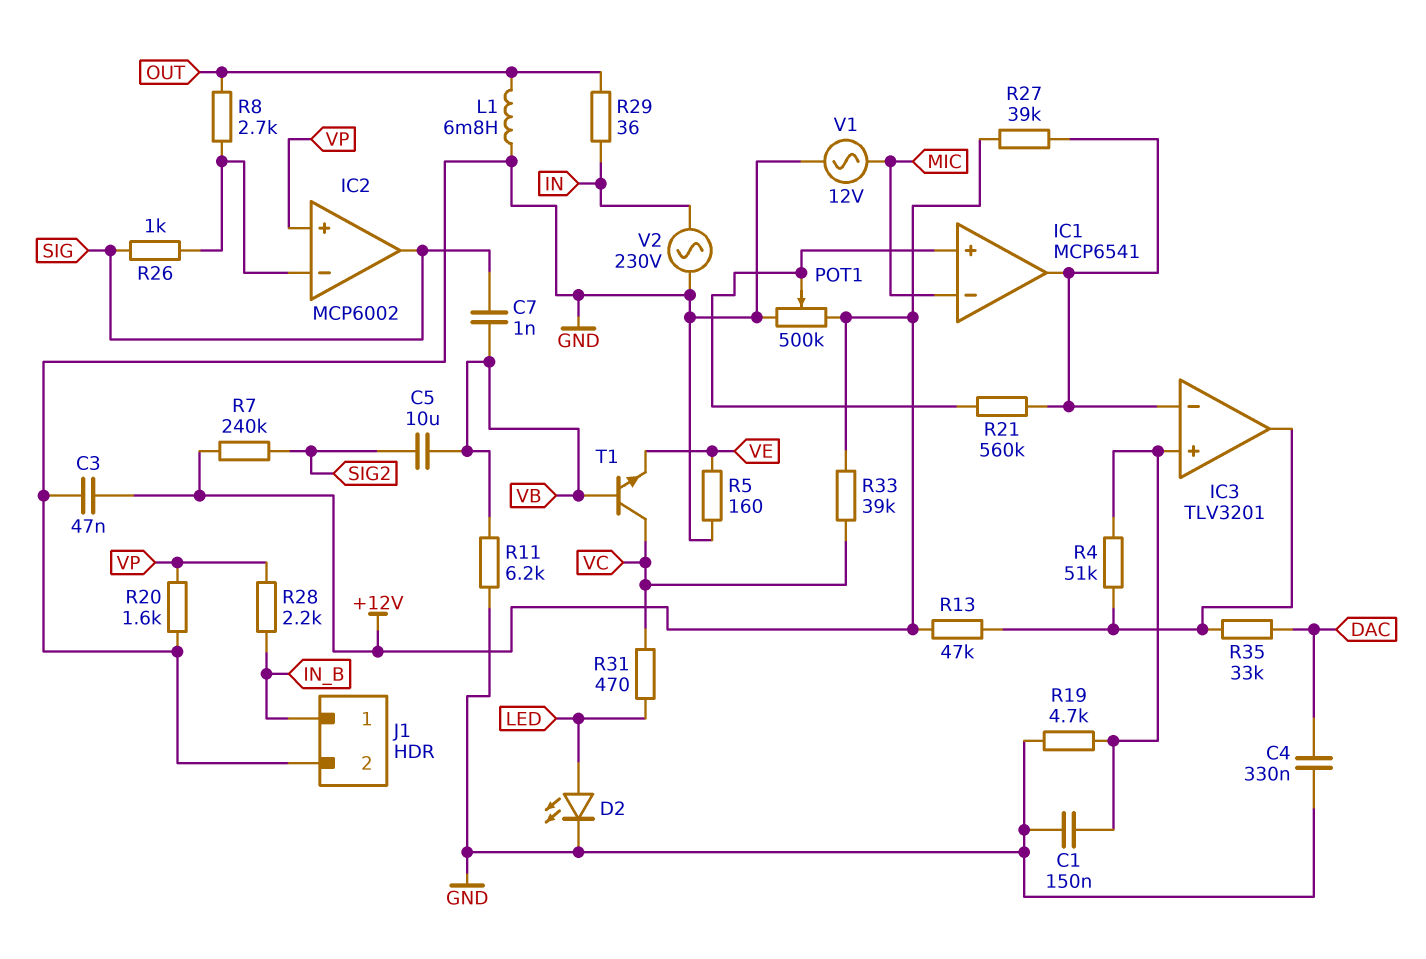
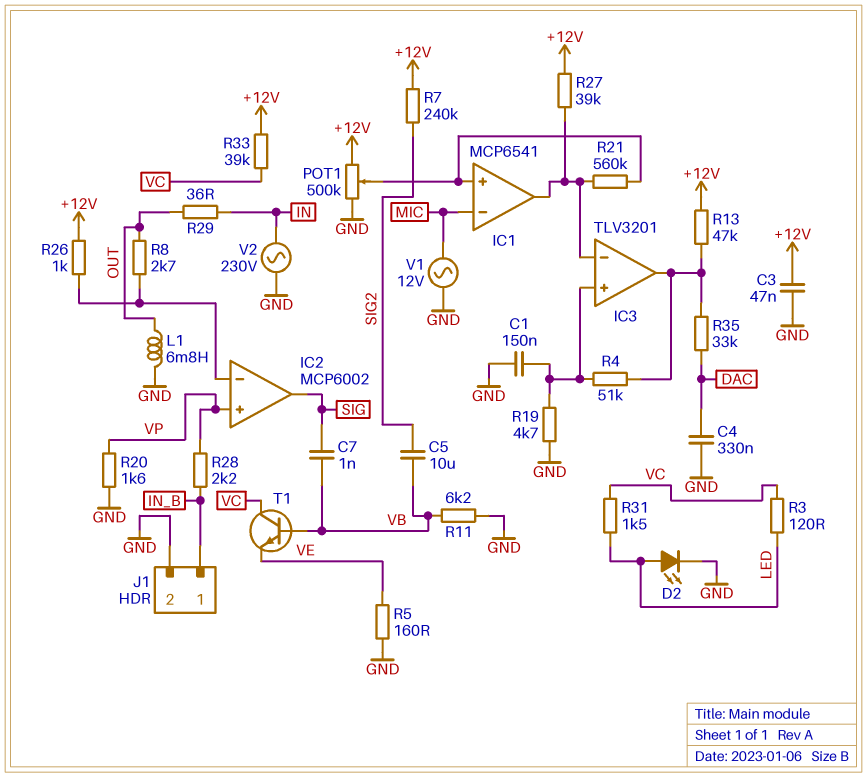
R3: none -> 120 (LED, VC)
R26: 1k (IC2/in-, SIG) -> 1k (+12V, IC2/in-)
R31: 470 (LED, VC) -> 1.5k (LED, VC)

